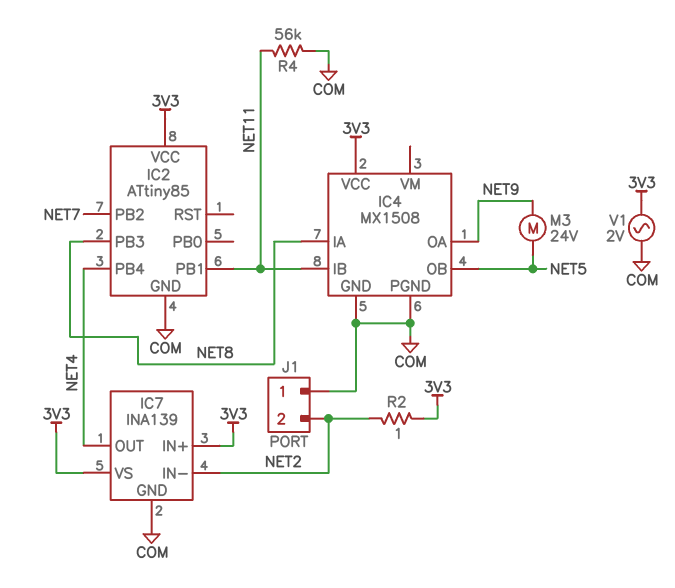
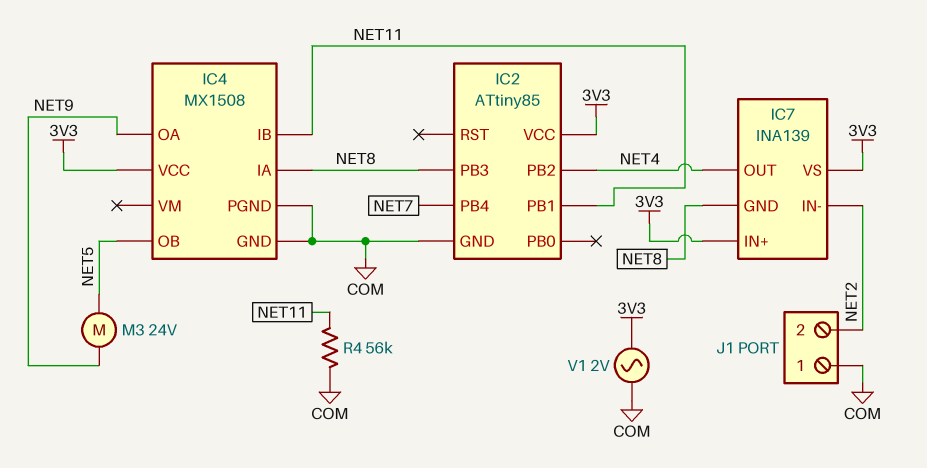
IC2 pin PB2: NET7 -> NET4
IC2 pin PB4: NET4 -> NET7
IC7 pin GND: COM -> NET8
R2: 1 (3V3, NET2) -> none

